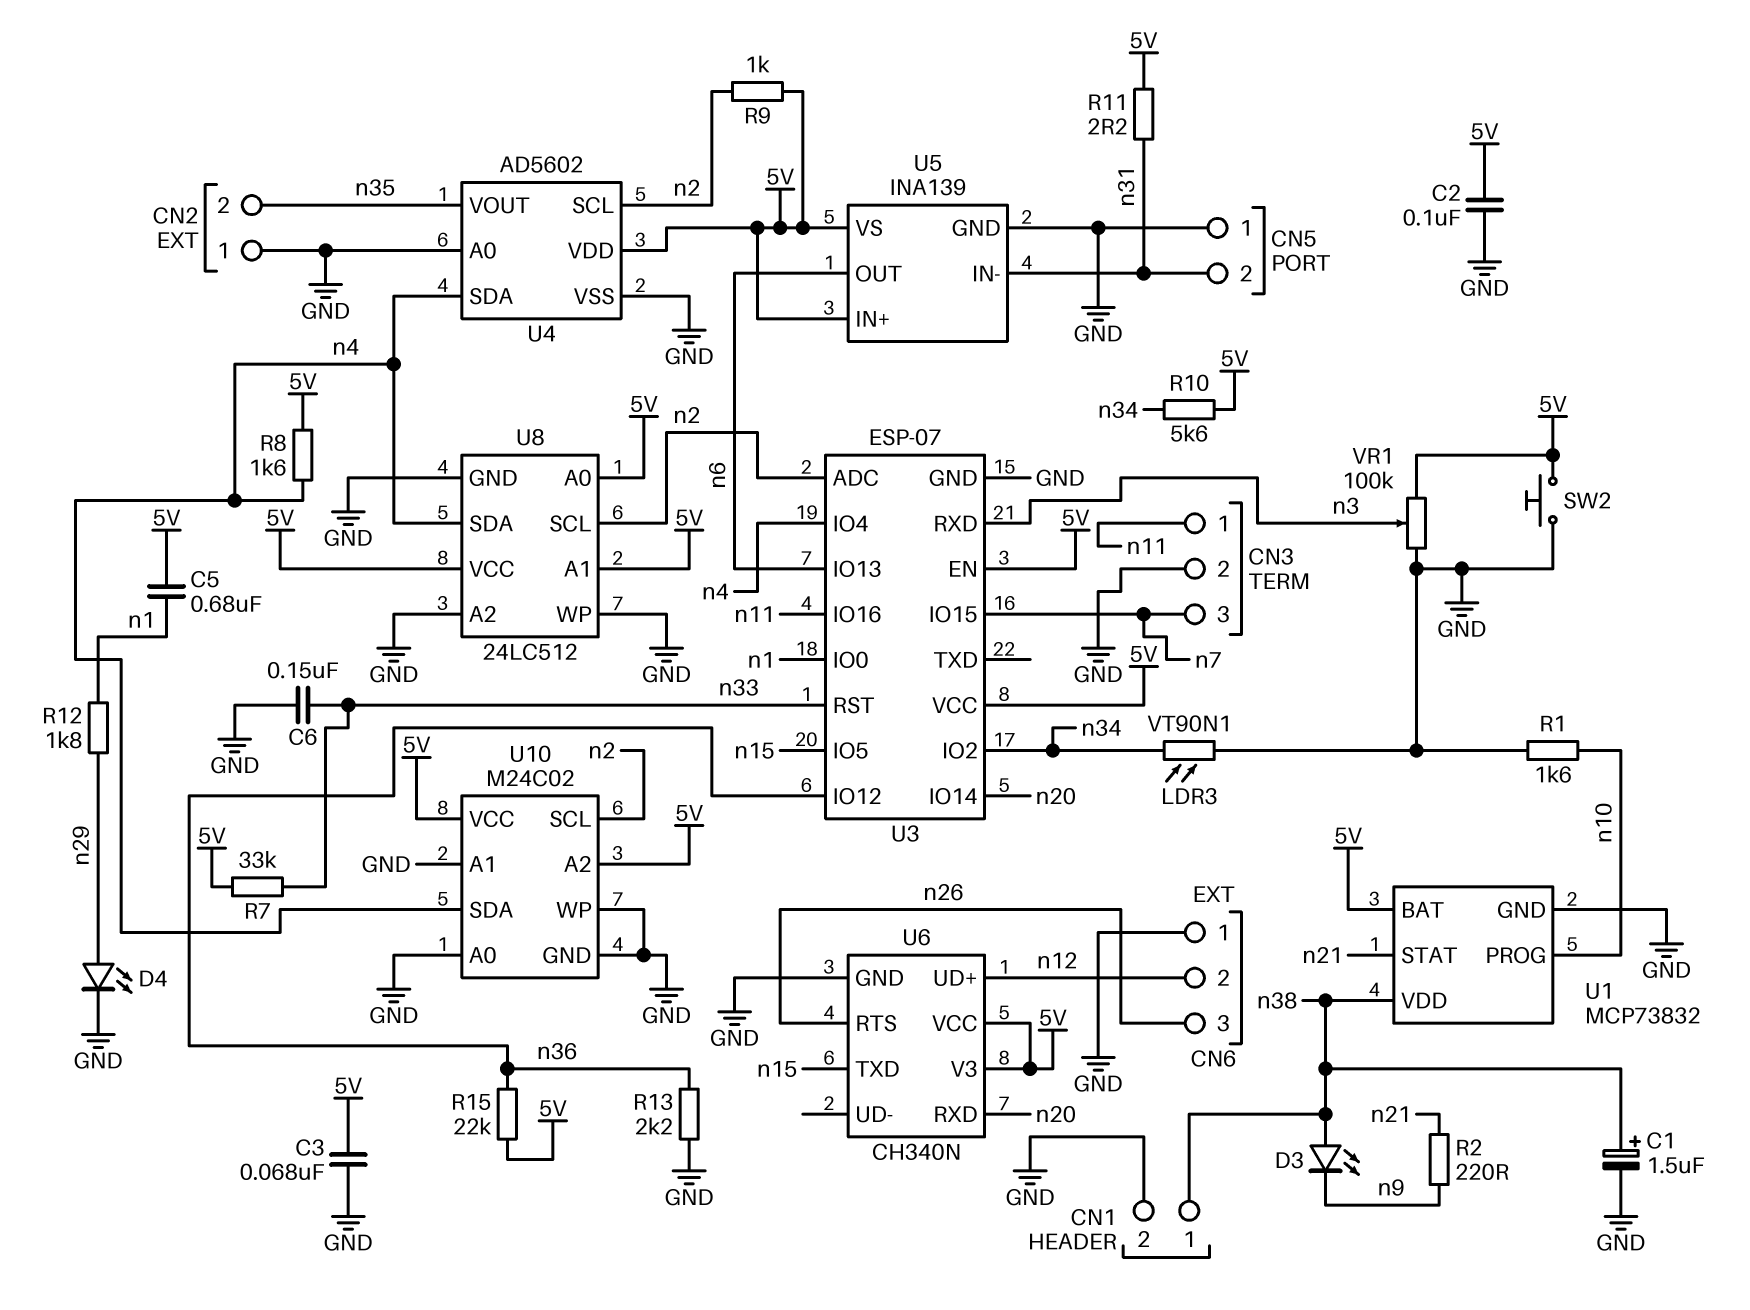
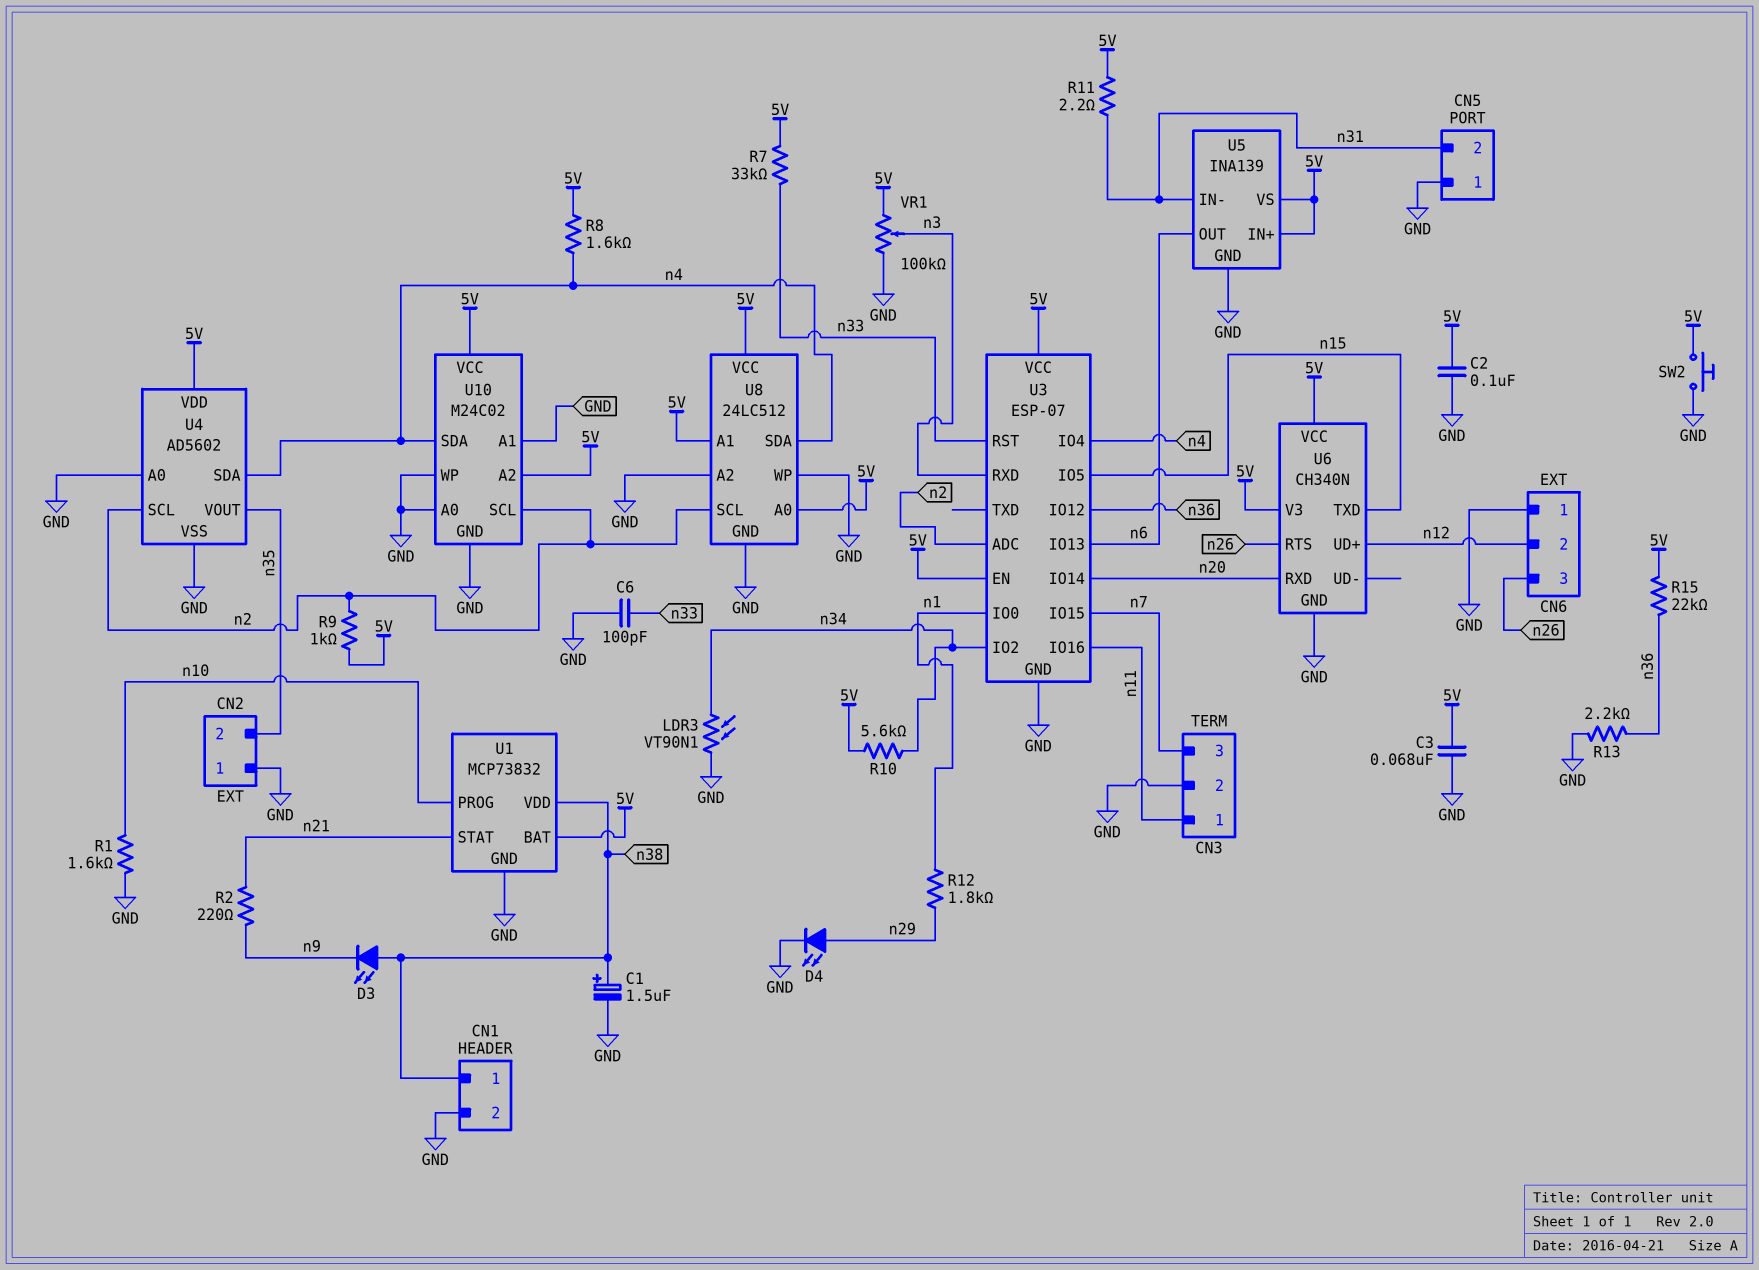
C5: 680nF (5V, n1) -> none
C6: 150nF (GND, n33) -> 100pF (GND, n33)

